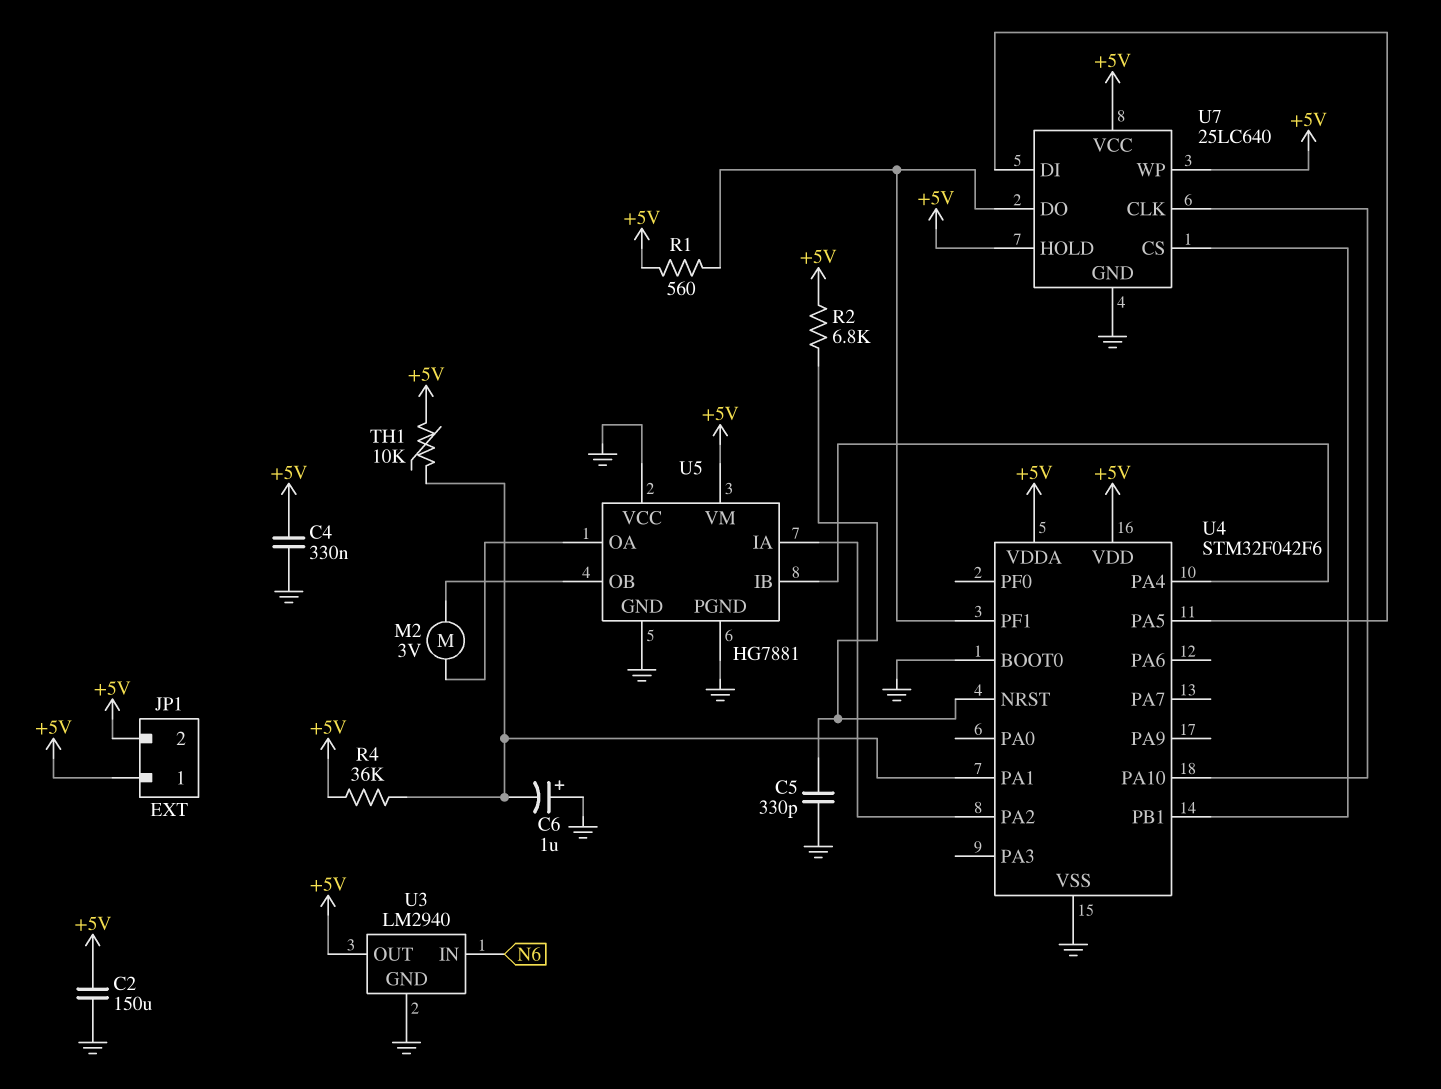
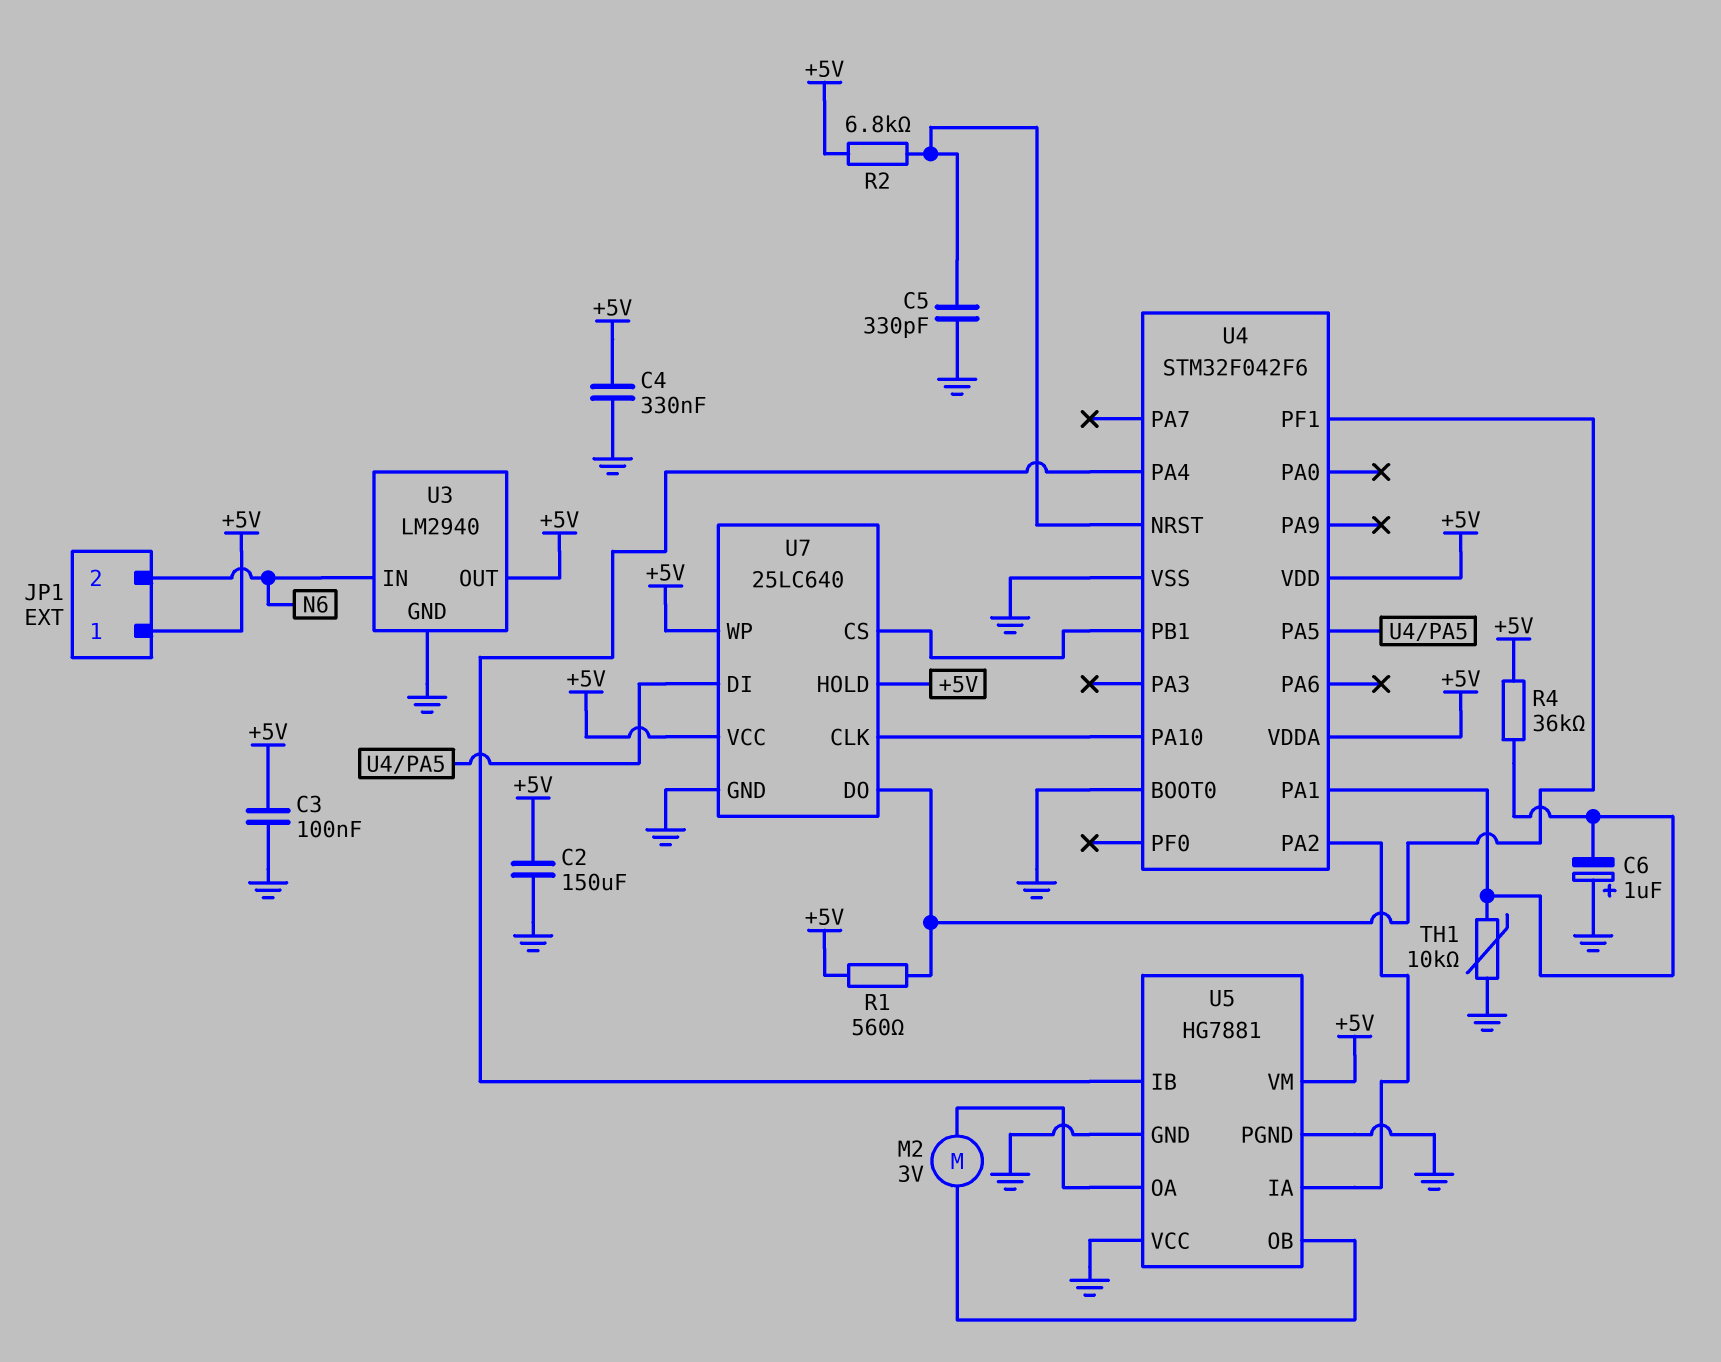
C3: none -> 100nF (+5V, GND)
JP1 pin 2: +5V -> N6
TH1: 10k (+5V, U4/PA1) -> 10k (GND, U4/PA1)

